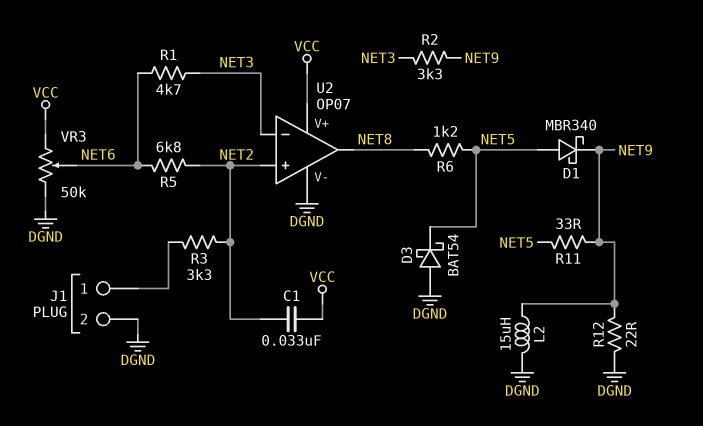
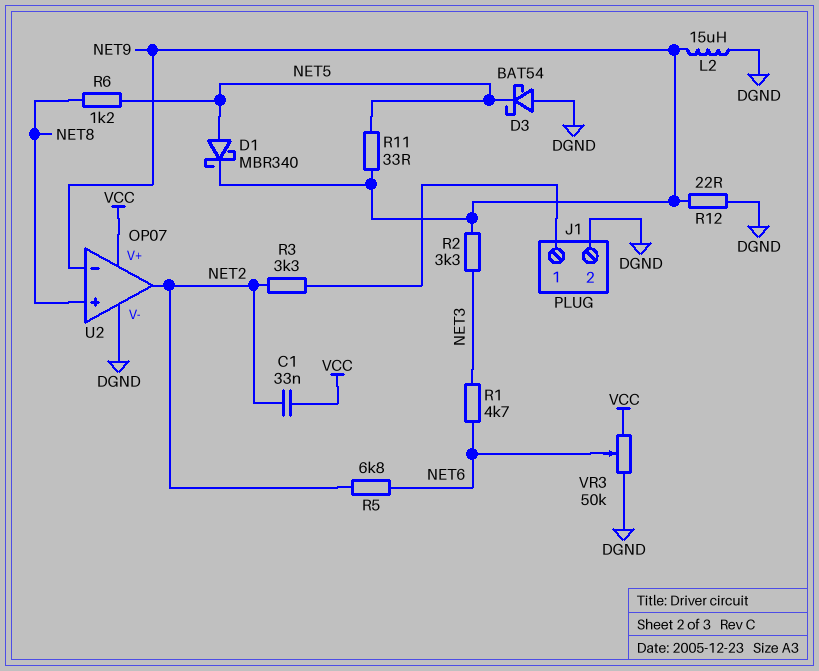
U2 pin in+: NET2 -> NET8
U2 pin in-: NET3 -> NET9
U2 pin out: NET8 -> NET2

